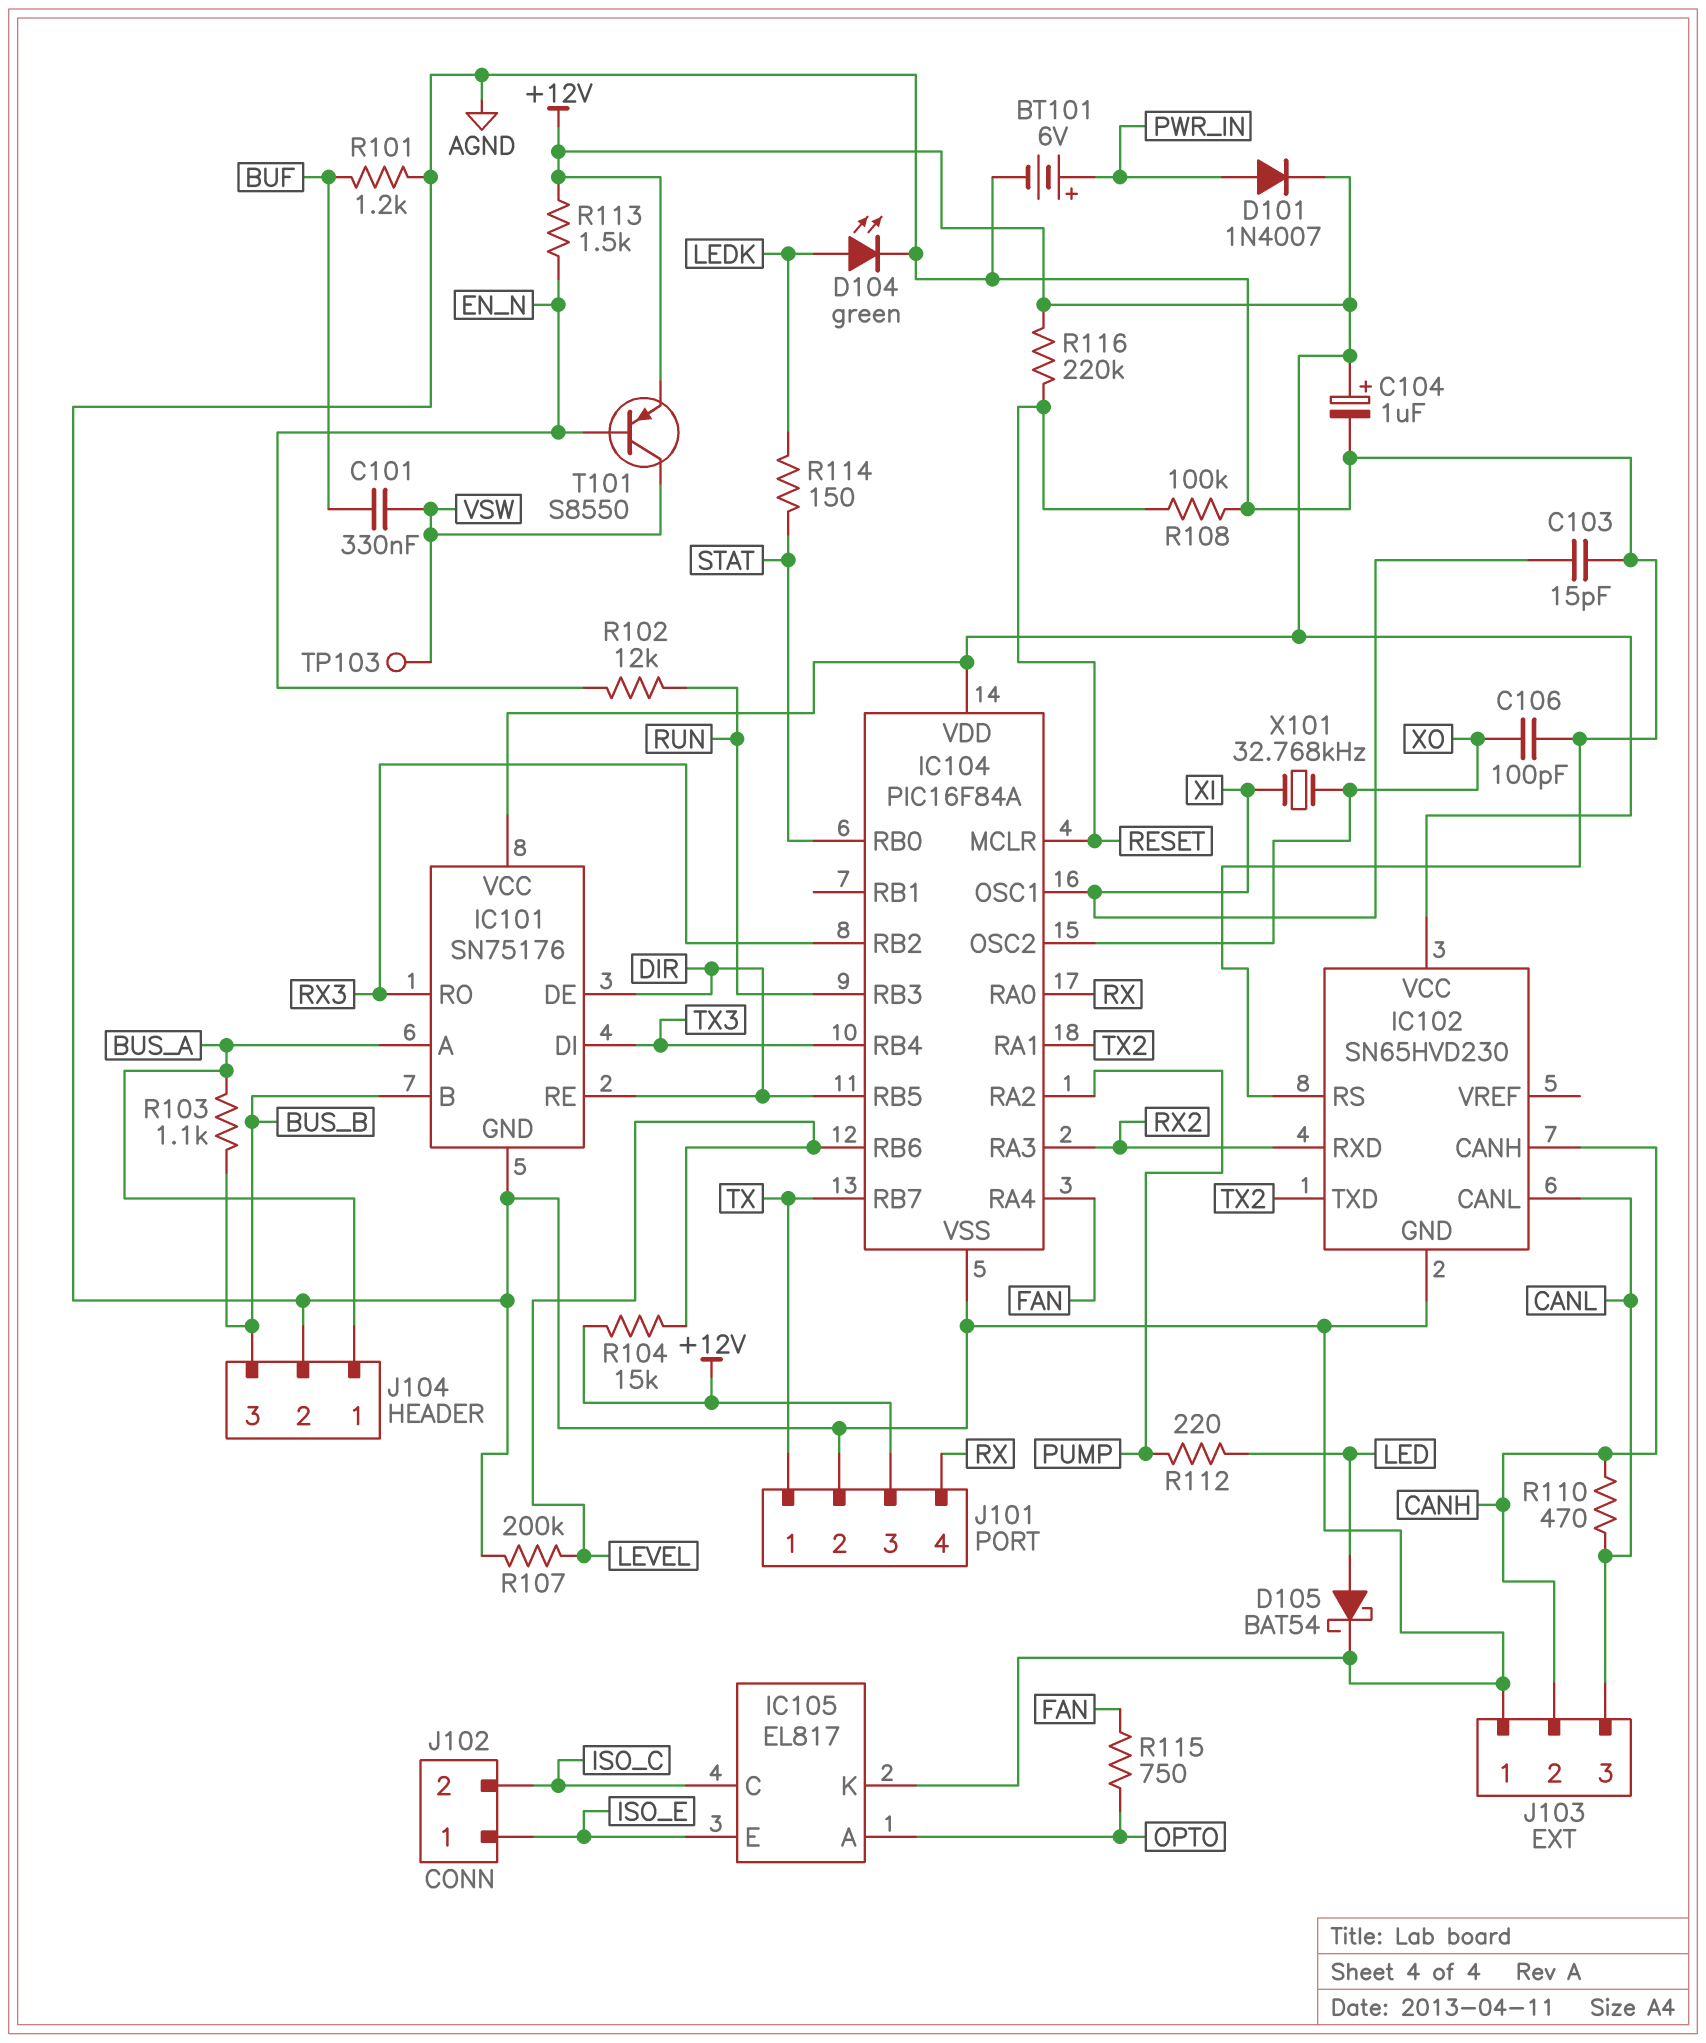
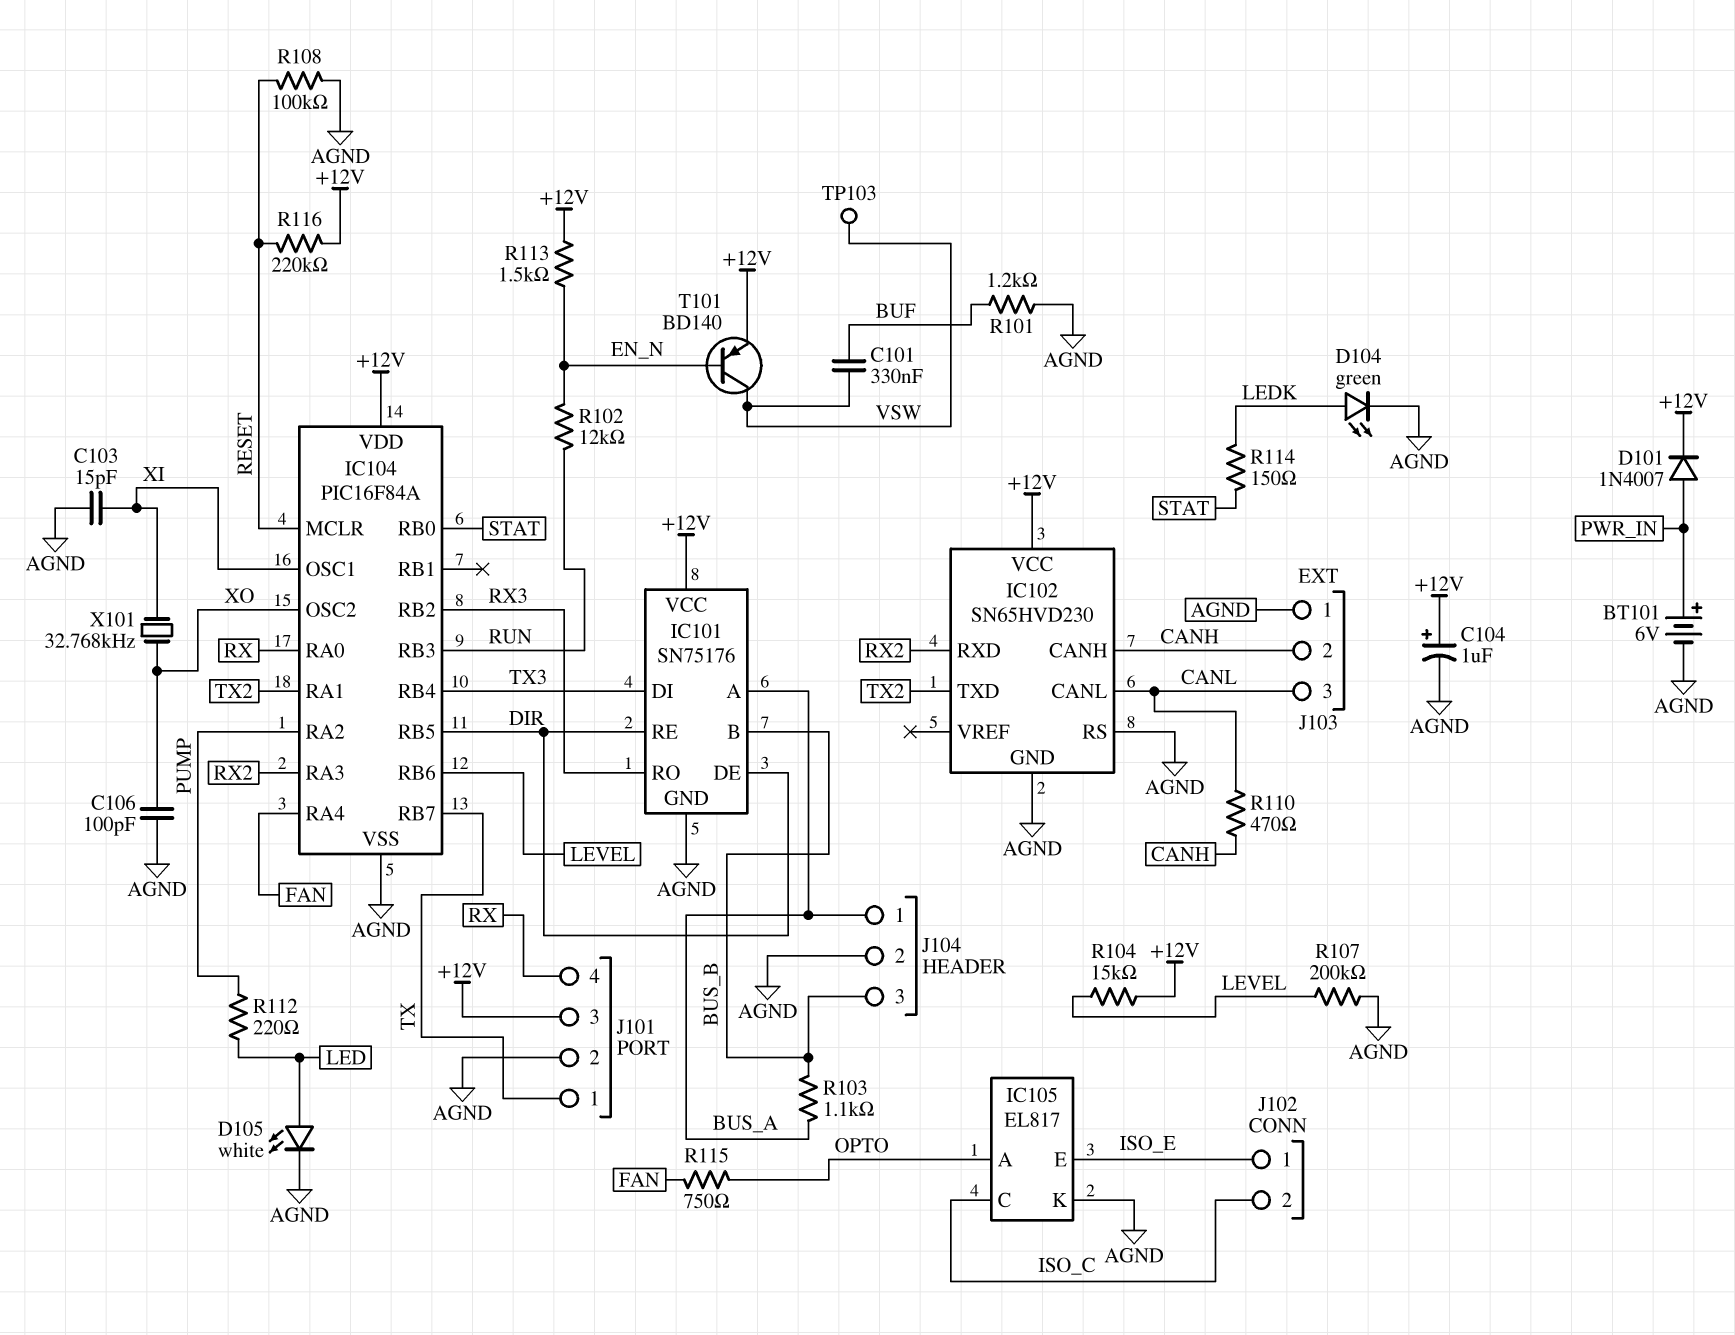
D105: schottky BAT54 (A LED, K AGND) -> LED white (A LED, K AGND)
T101: PNP S8550 (B EN_N, C VSW, E +12V) -> PNP BD140 (B EN_N, C VSW, E +12V)

